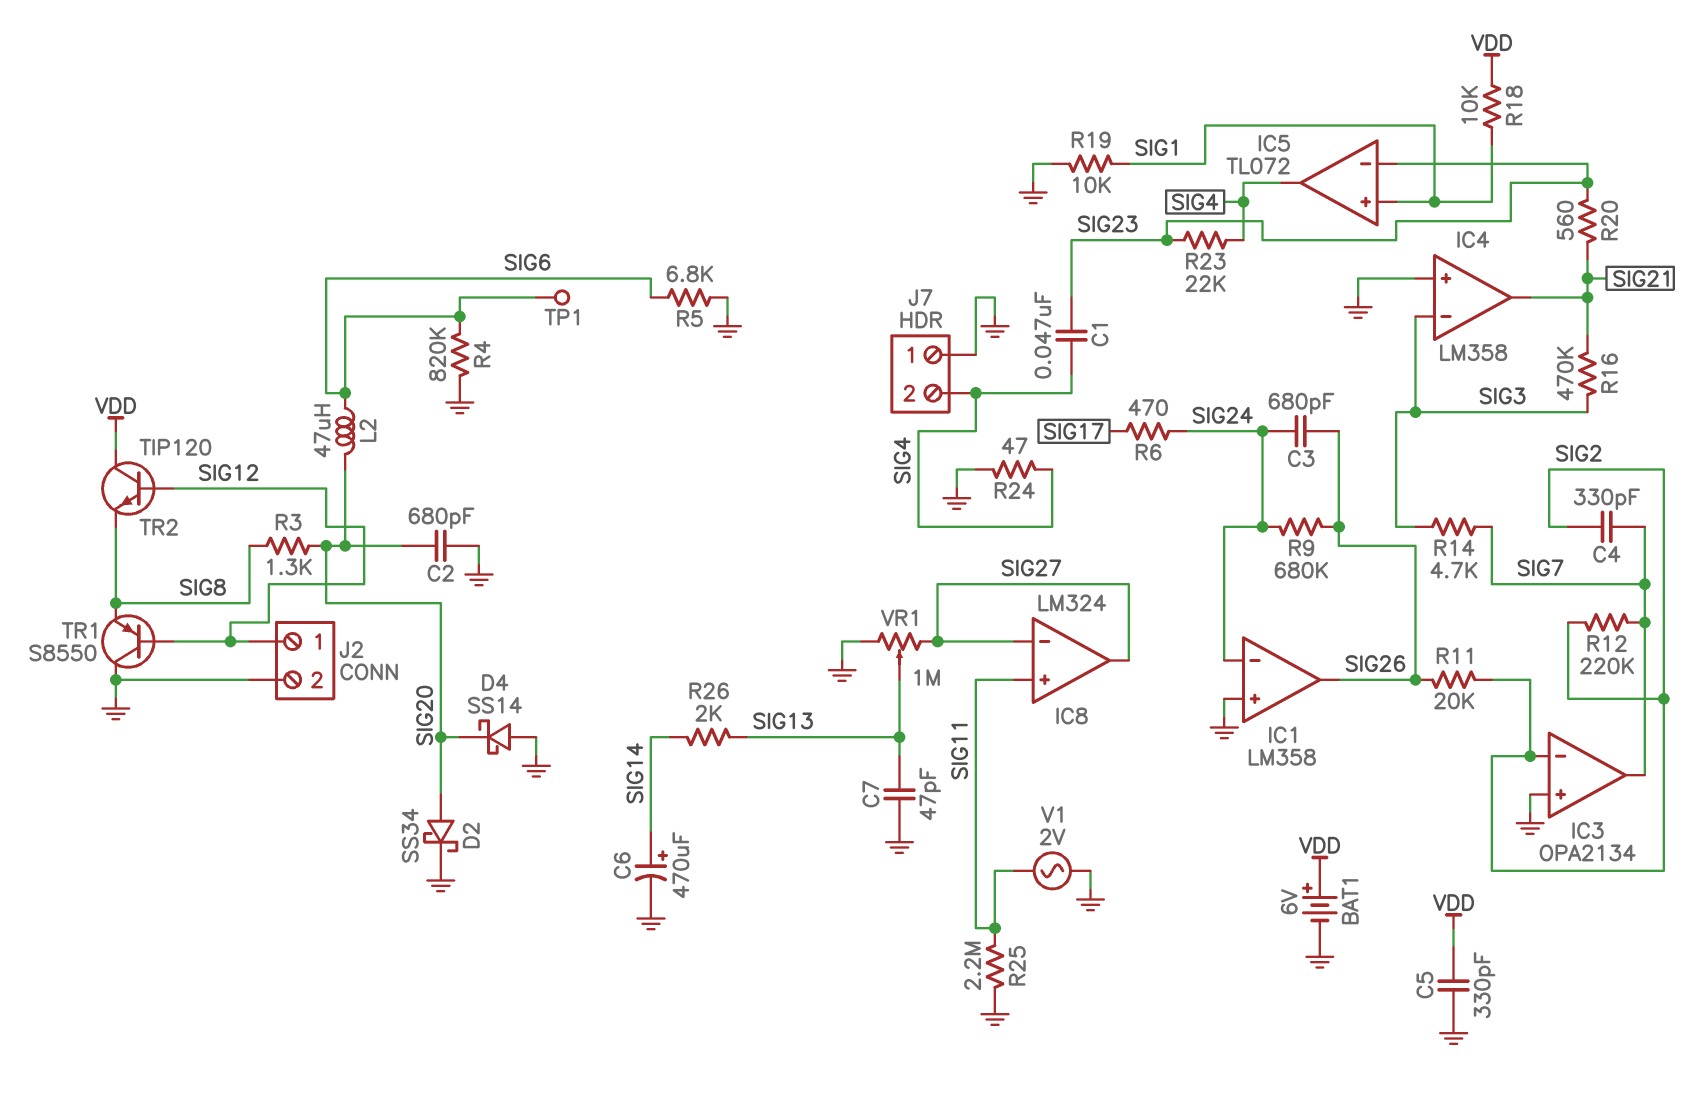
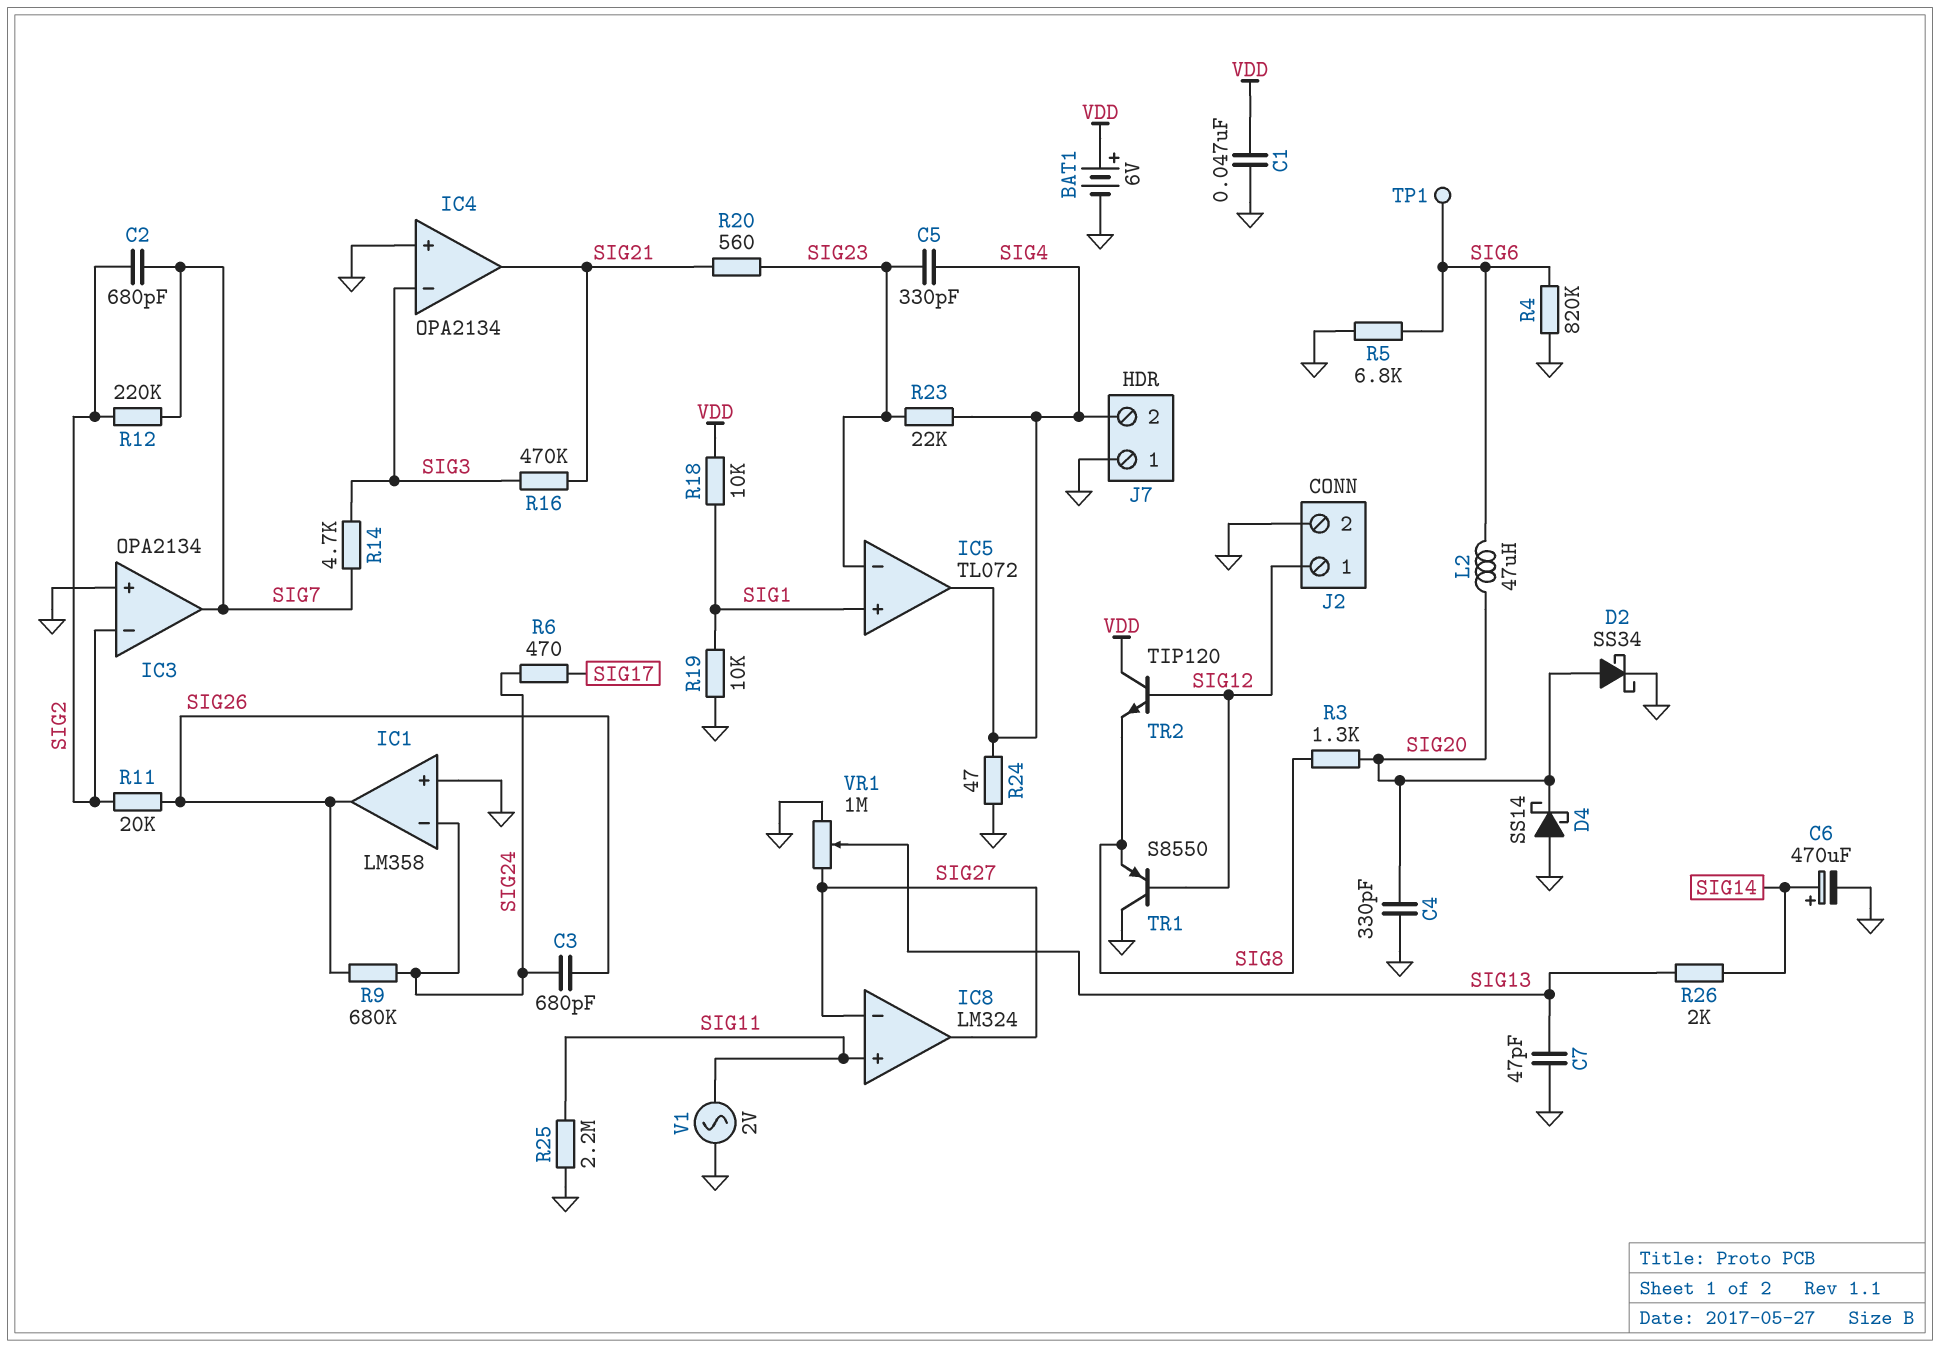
C1: 47nF (SIG4, SIG23) -> 47nF (GND, VDD)
C2: 680pF (GND, SIG20) -> 680pF (SIG2, SIG7)
C4: 330pF (SIG2, SIG7) -> 330pF (GND, SIG20)
C5: 330pF (GND, VDD) -> 330pF (SIG4, SIG23)
IC4: LM358 -> OPA2134

